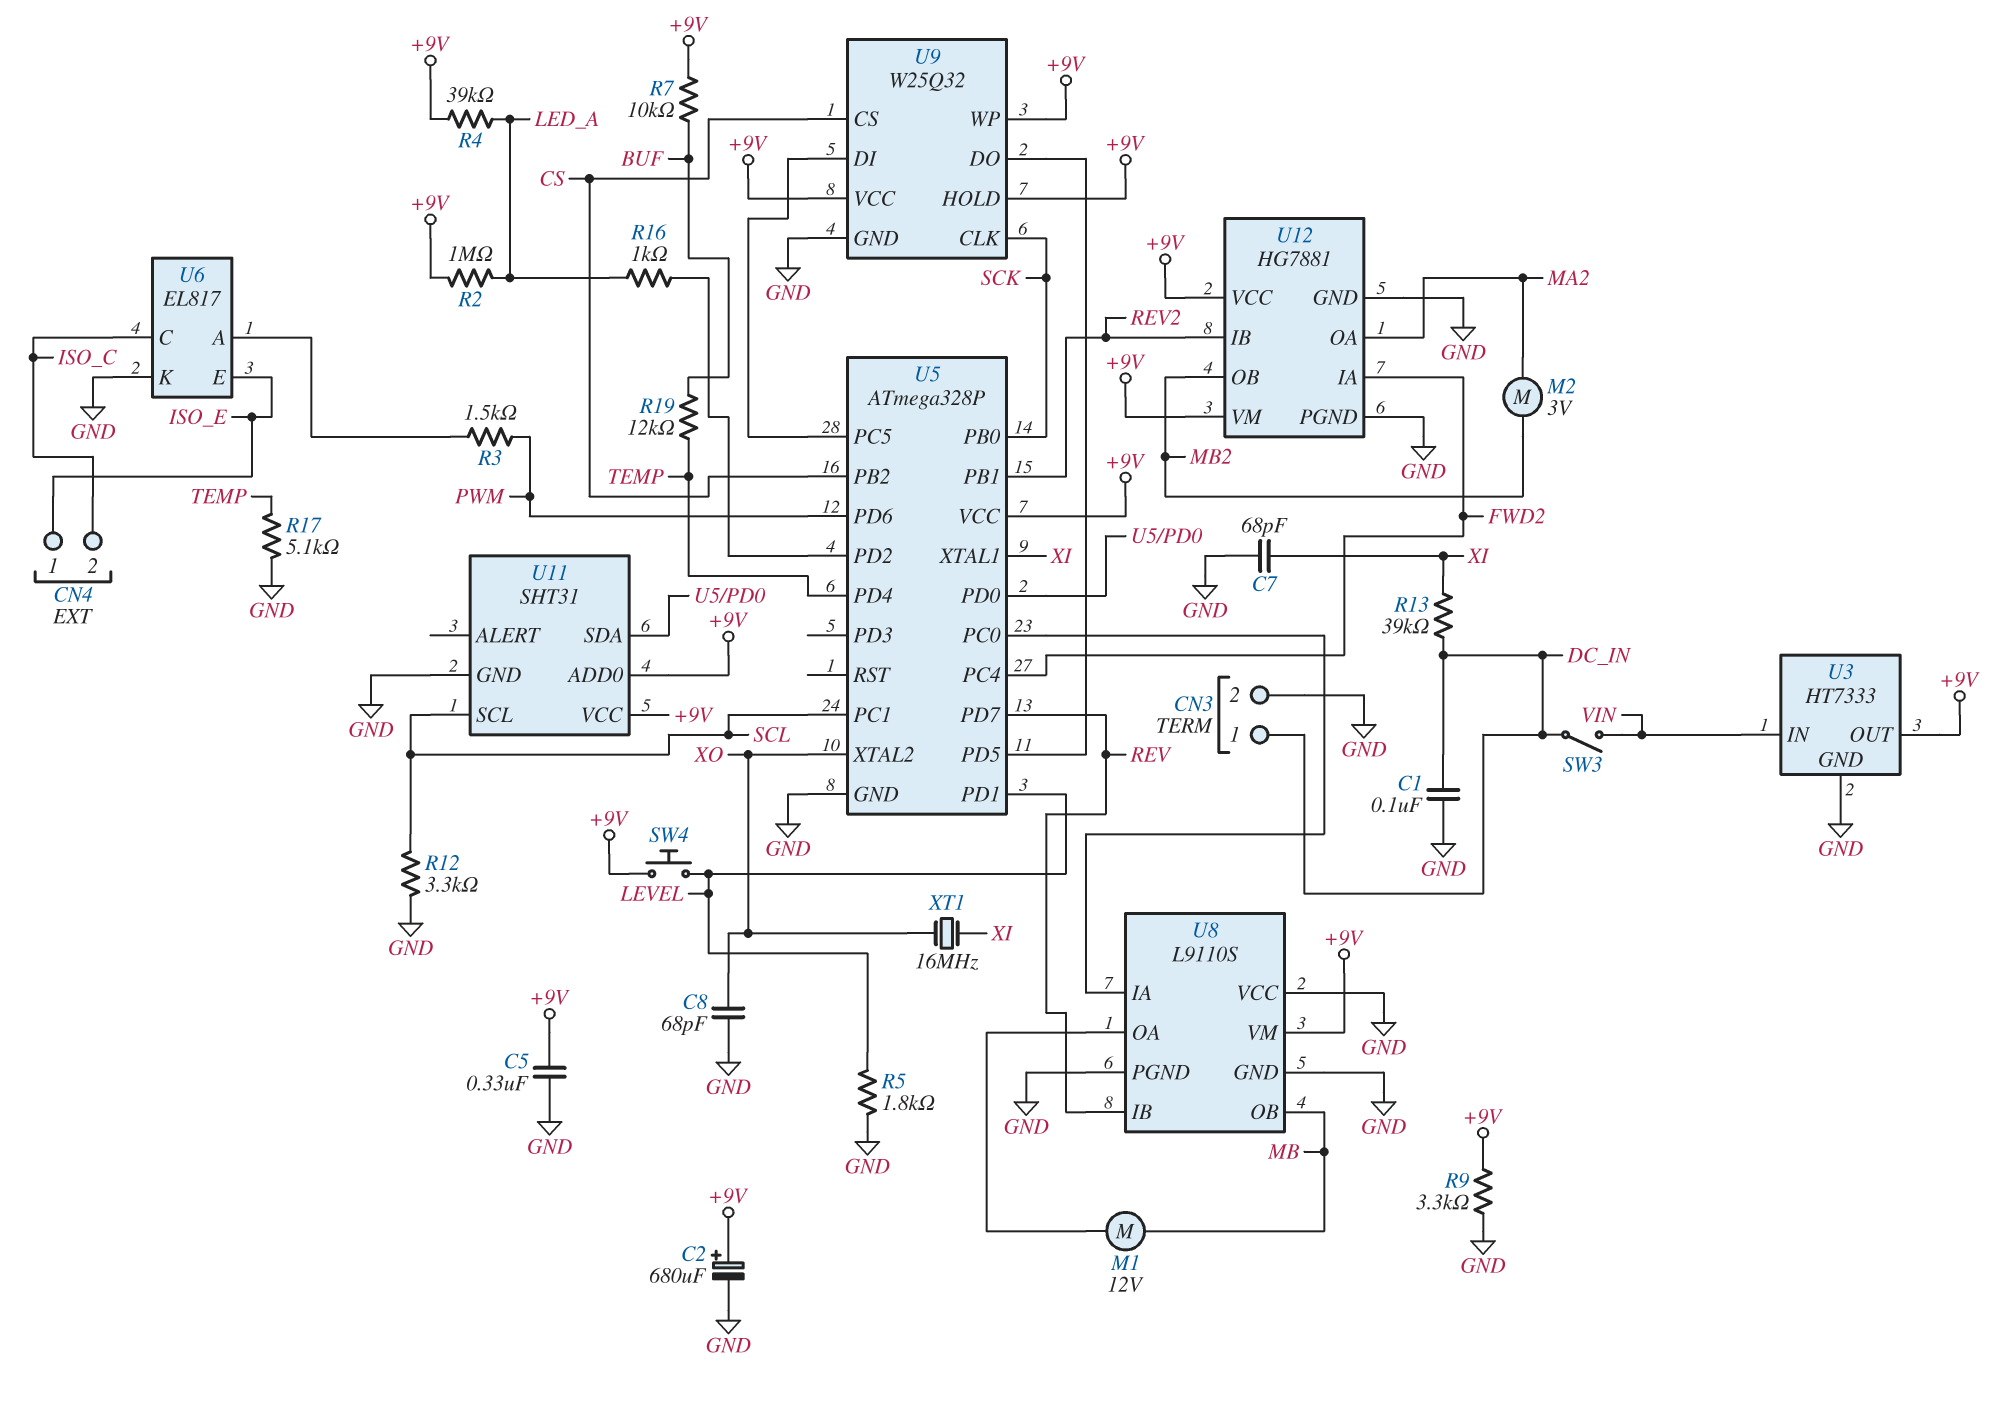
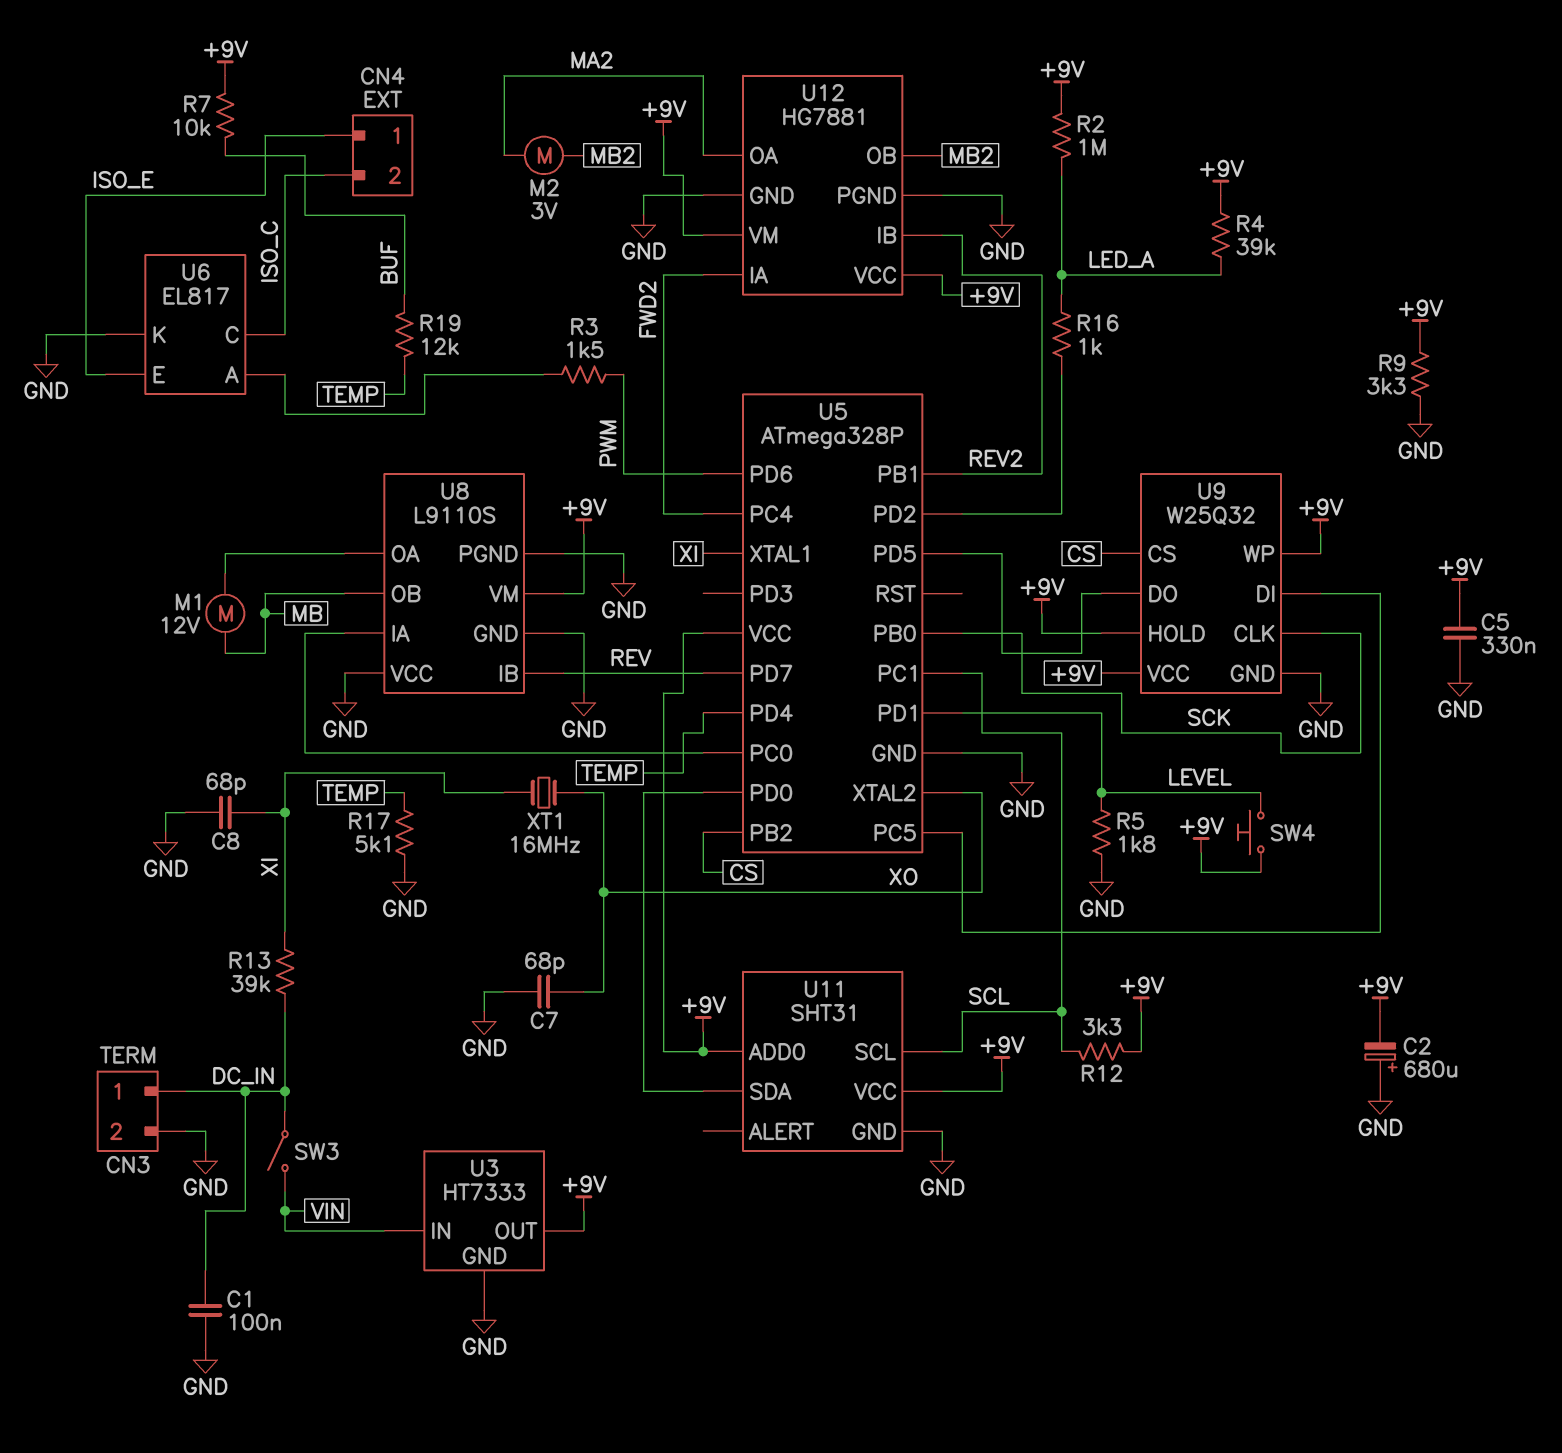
C2: 680uF (plus +9V, minus GND) -> 680uF (plus GND, minus +9V)
C7: 68pF (GND, XI) -> 68pF (GND, XO)
C8: 68pF (GND, XO) -> 68pF (GND, XI)
R12: 3.3k (GND, SCL) -> 3.3k (+9V, SCL)

